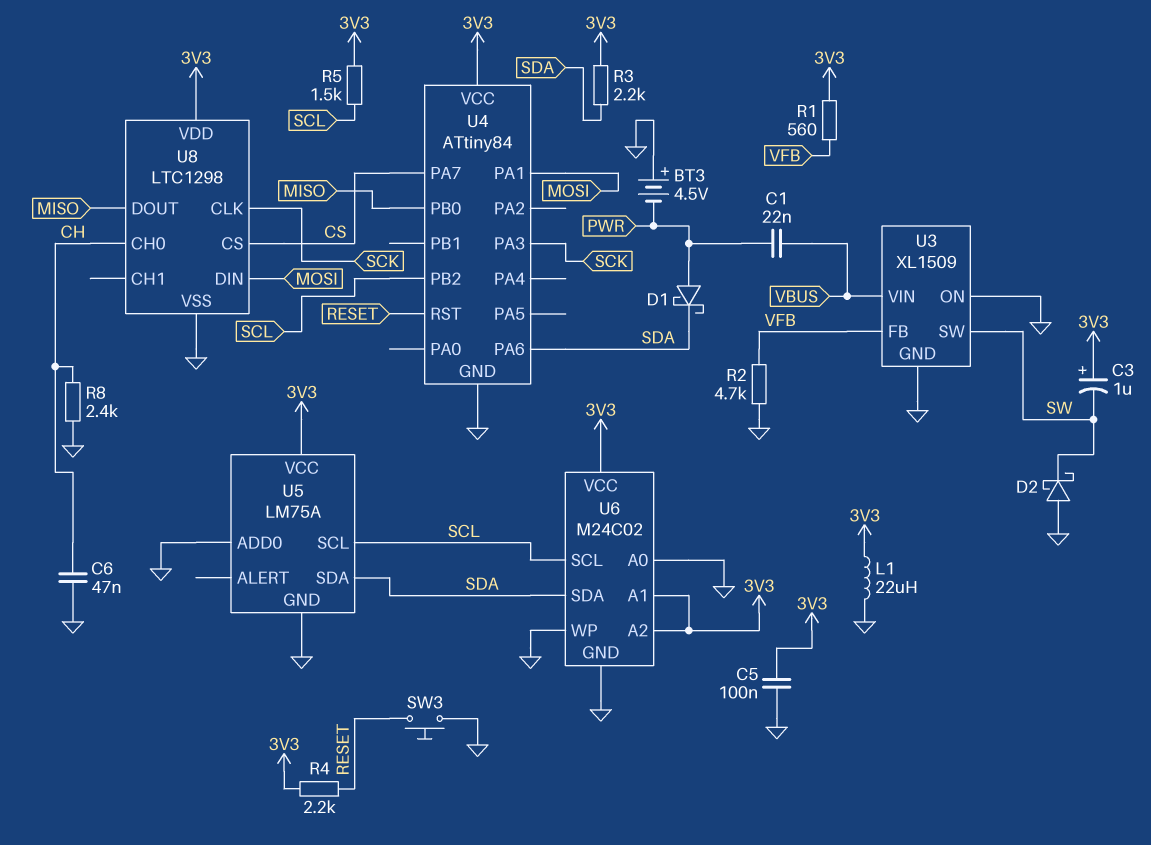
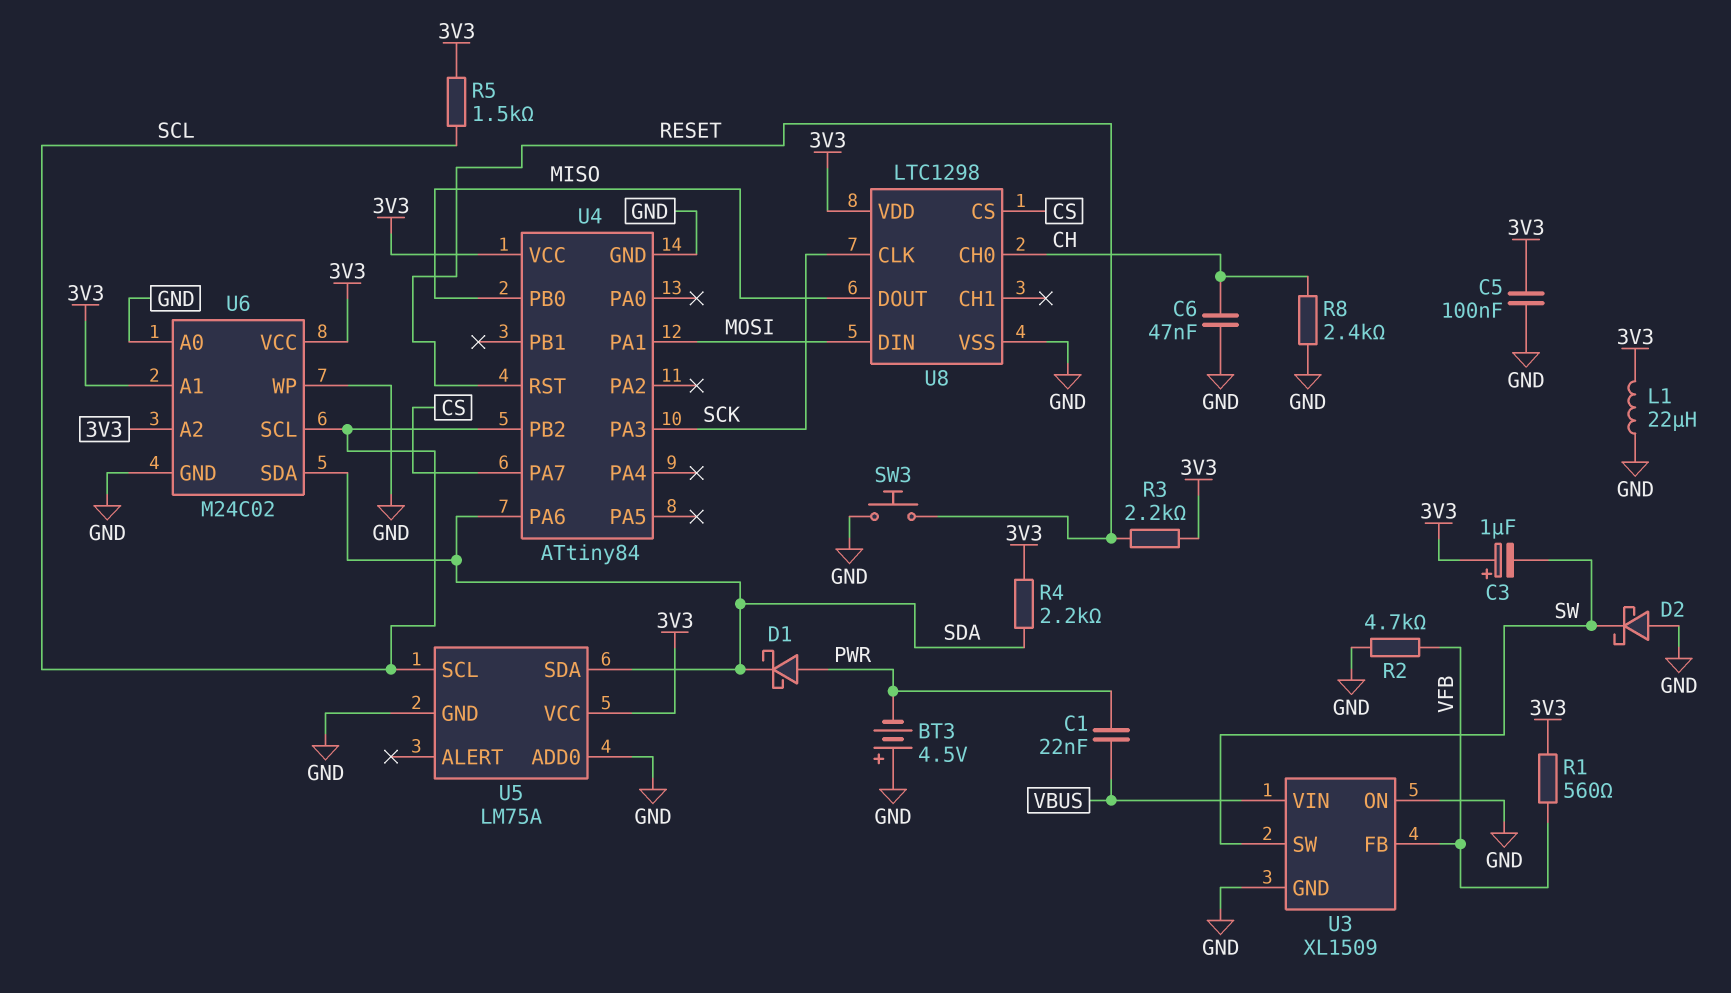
R3: 2.2k (3V3, SDA) -> 2.2k (3V3, RESET)
R4: 2.2k (3V3, RESET) -> 2.2k (3V3, SDA)

